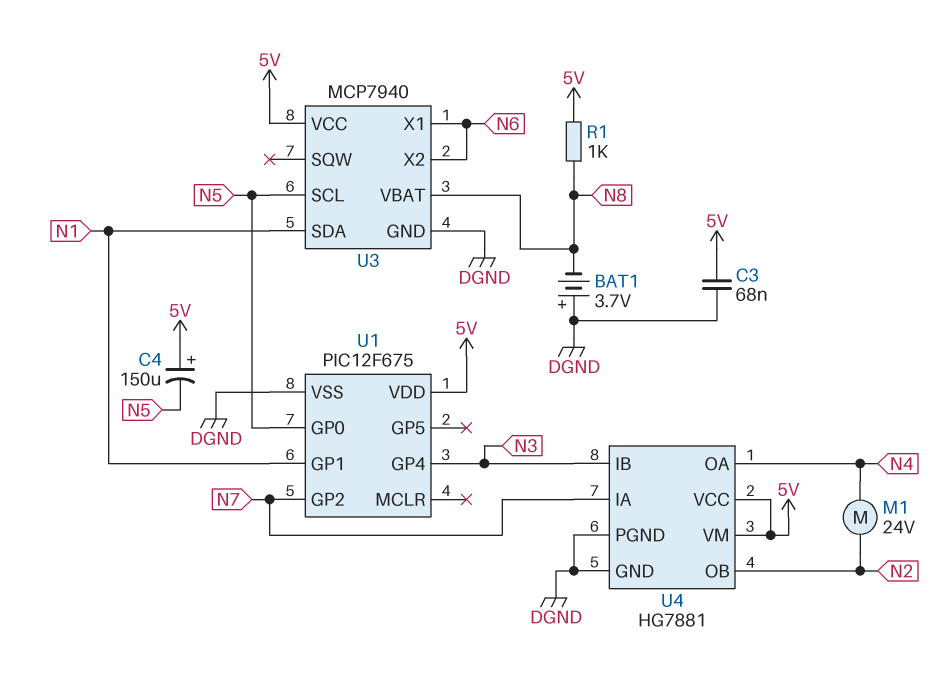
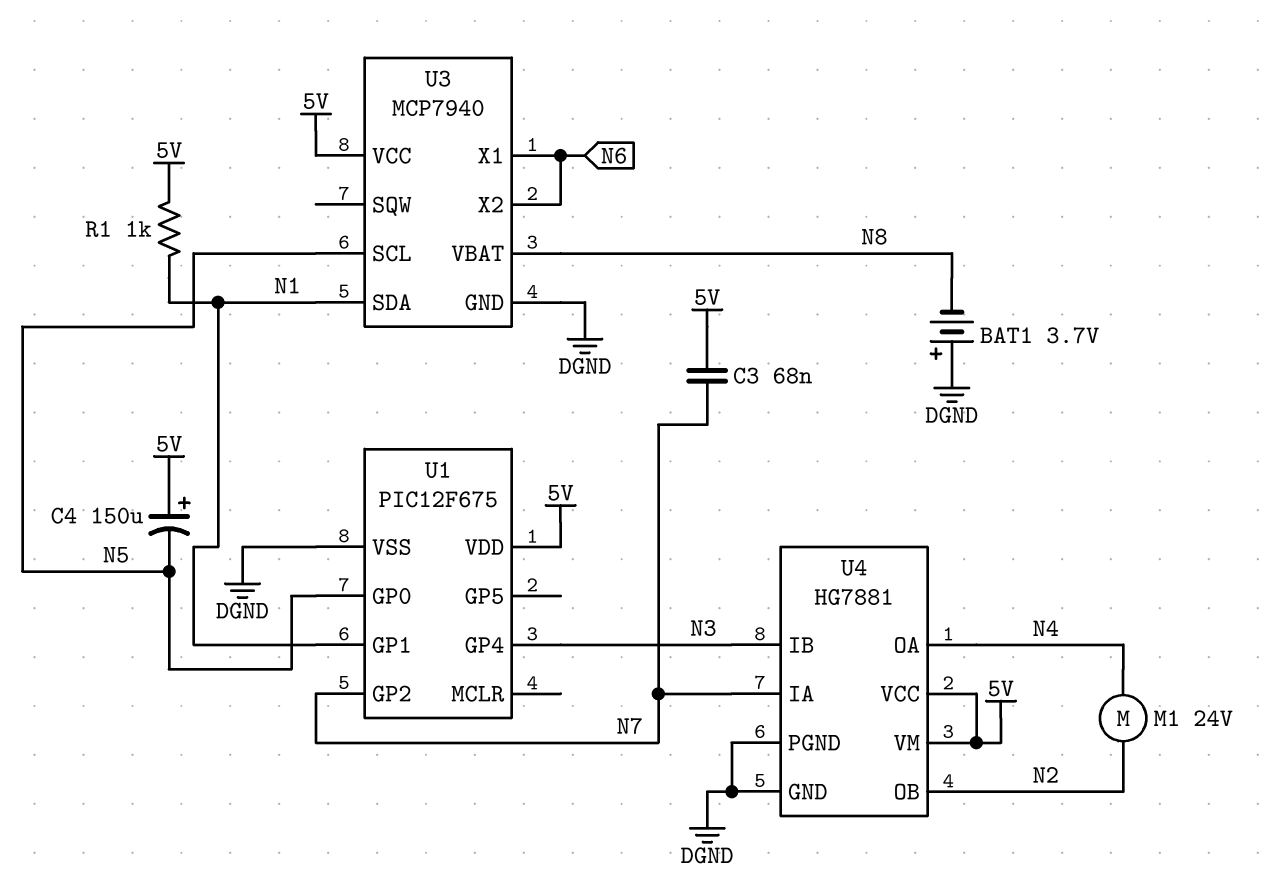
C3: 68nF (5V, DGND) -> 68nF (5V, N7)
R1: 1k (5V, N8) -> 1k (5V, N1)

